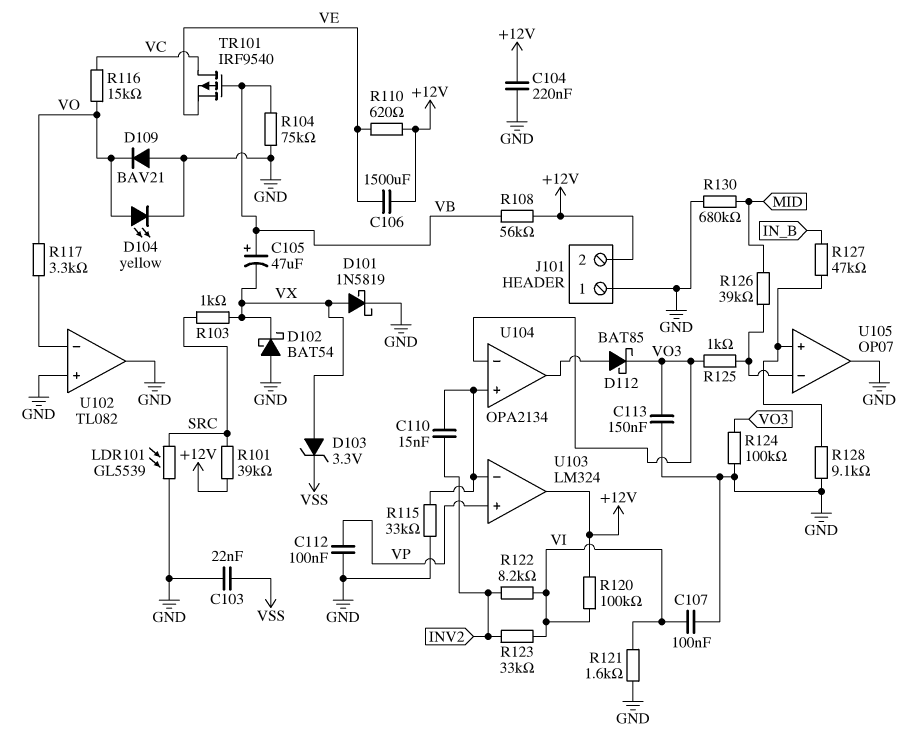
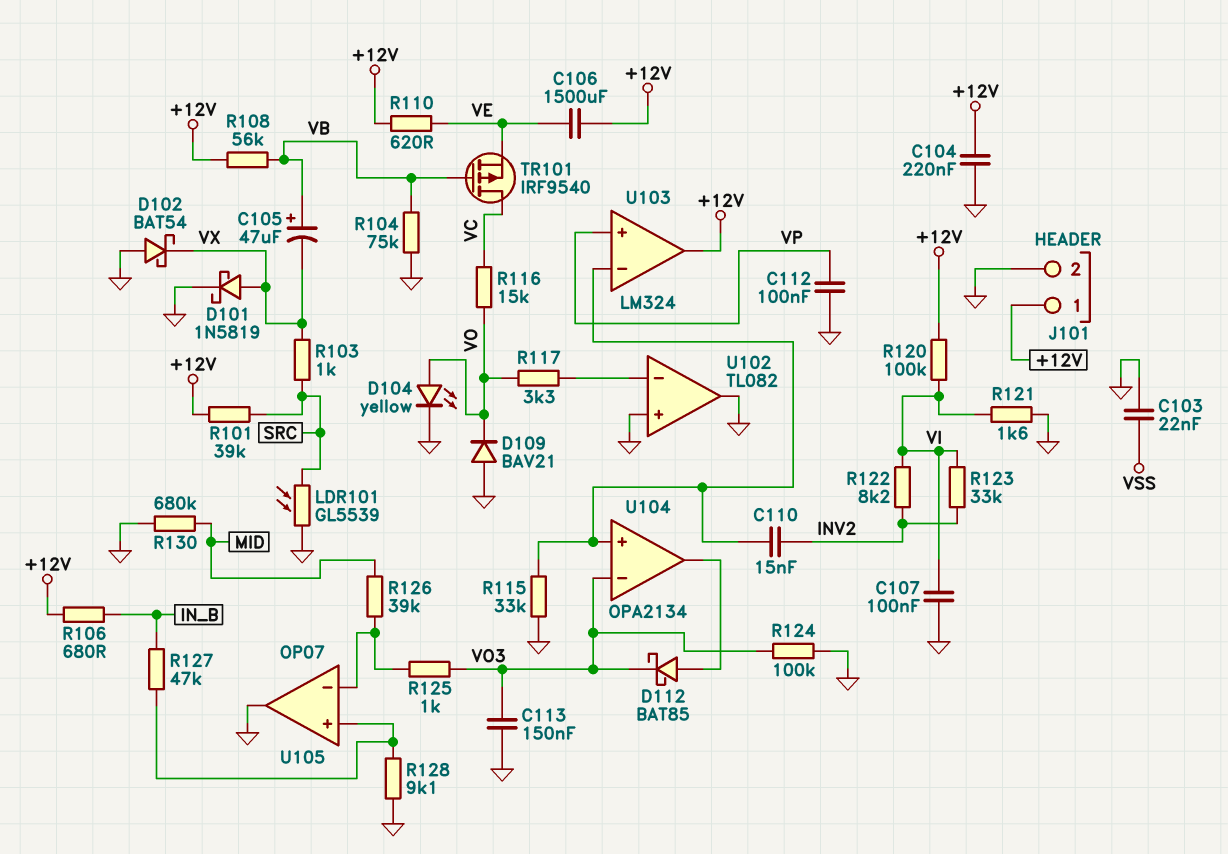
D103: zener 3.3V (A VX, K VSS) -> none
J101 pin 1: GND -> +12V
J101 pin 2: +12V -> GND
R106: none -> 680 (+12V, IN_B)

